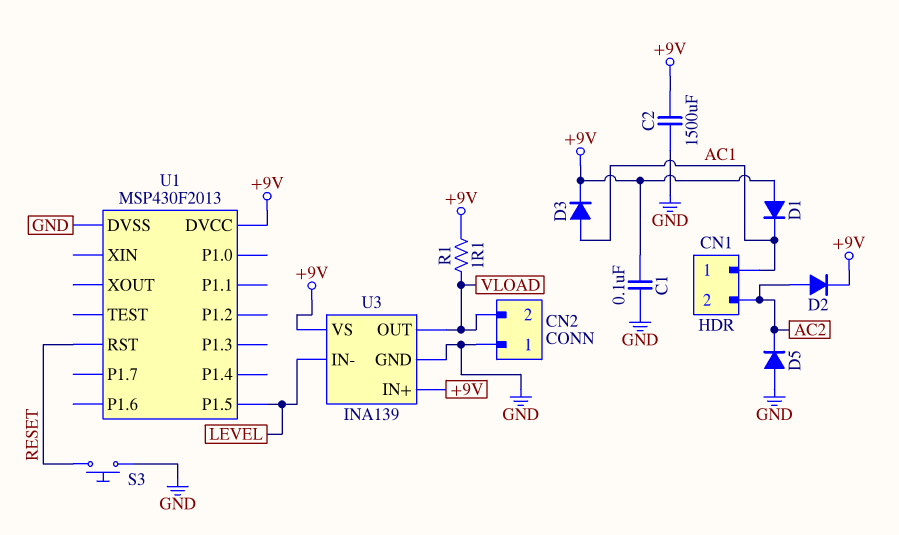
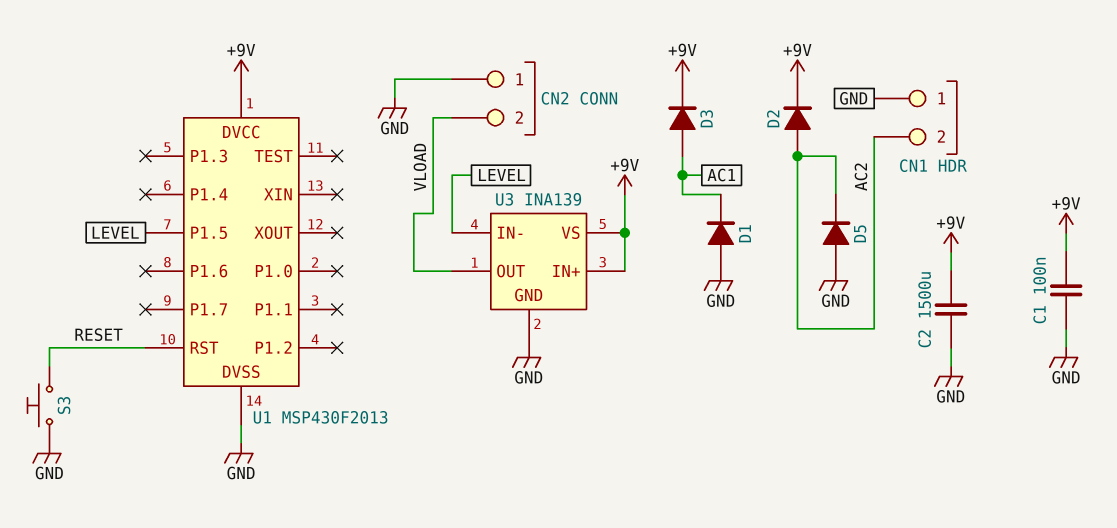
CN1 pin 1: AC1 -> GND
D1: diode (A +9V, K AC1) -> diode (A GND, K AC1)
R1: 1.1 (+9V, VLOAD) -> none

